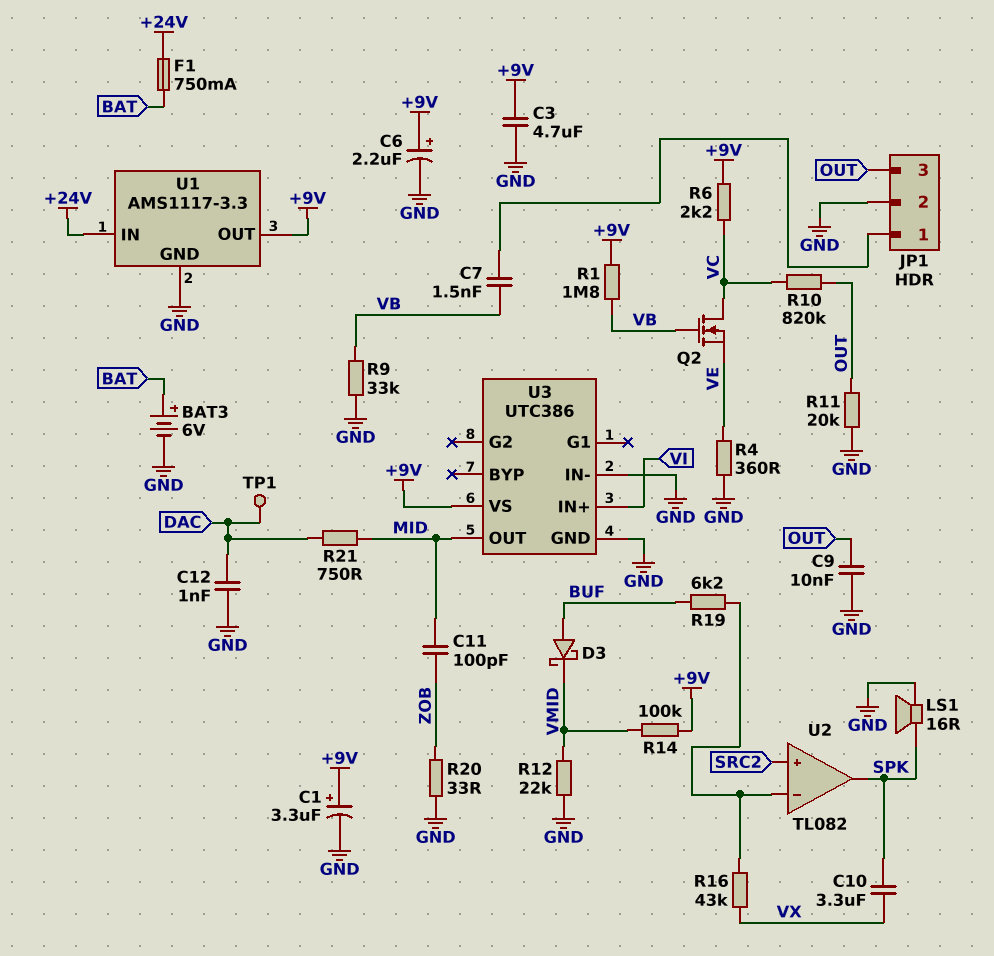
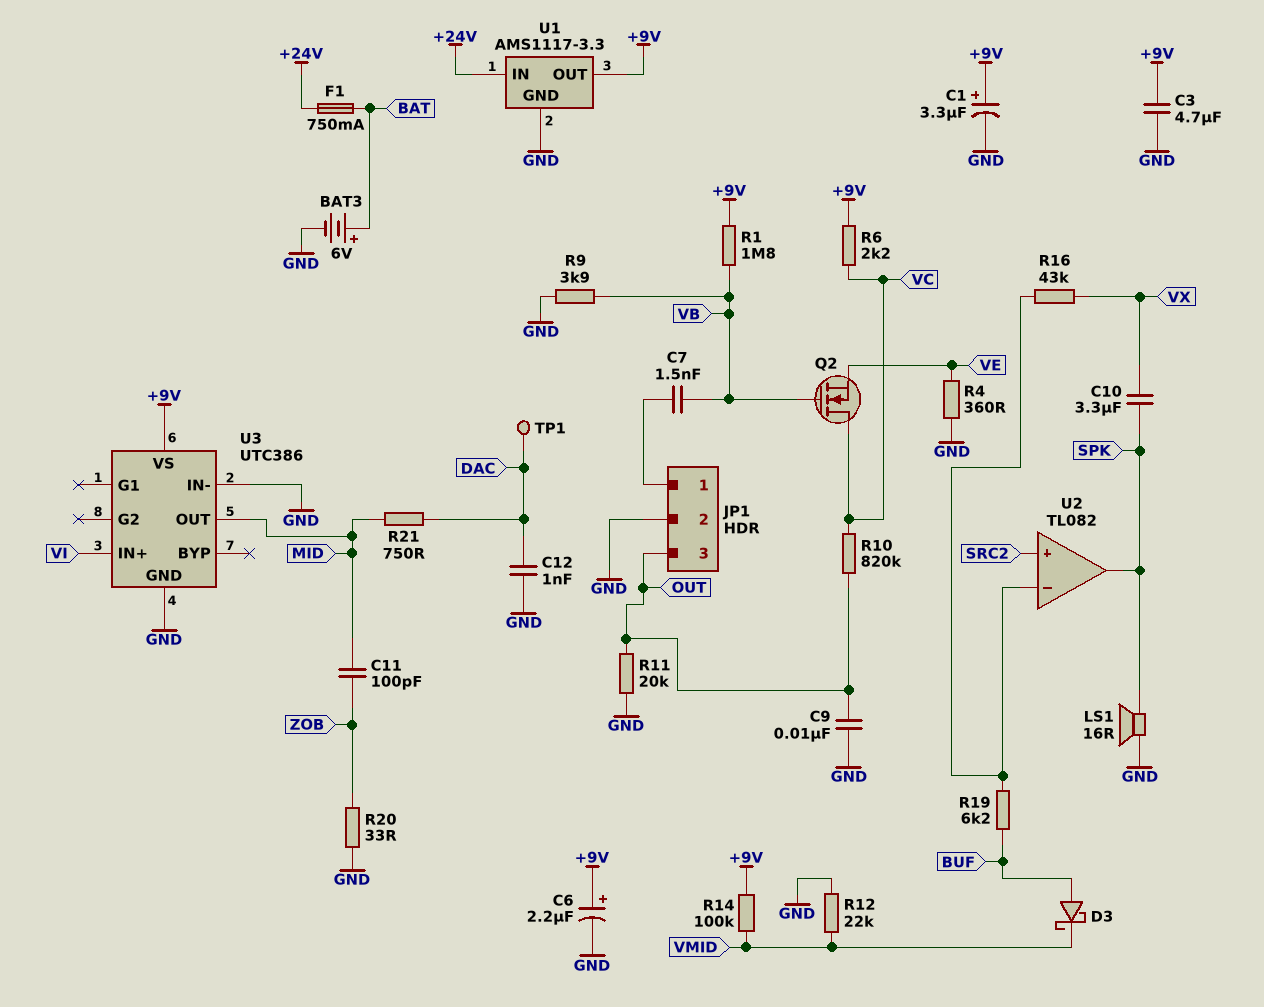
R9: 33k (GND, VB) -> 3.9k (GND, VB)

